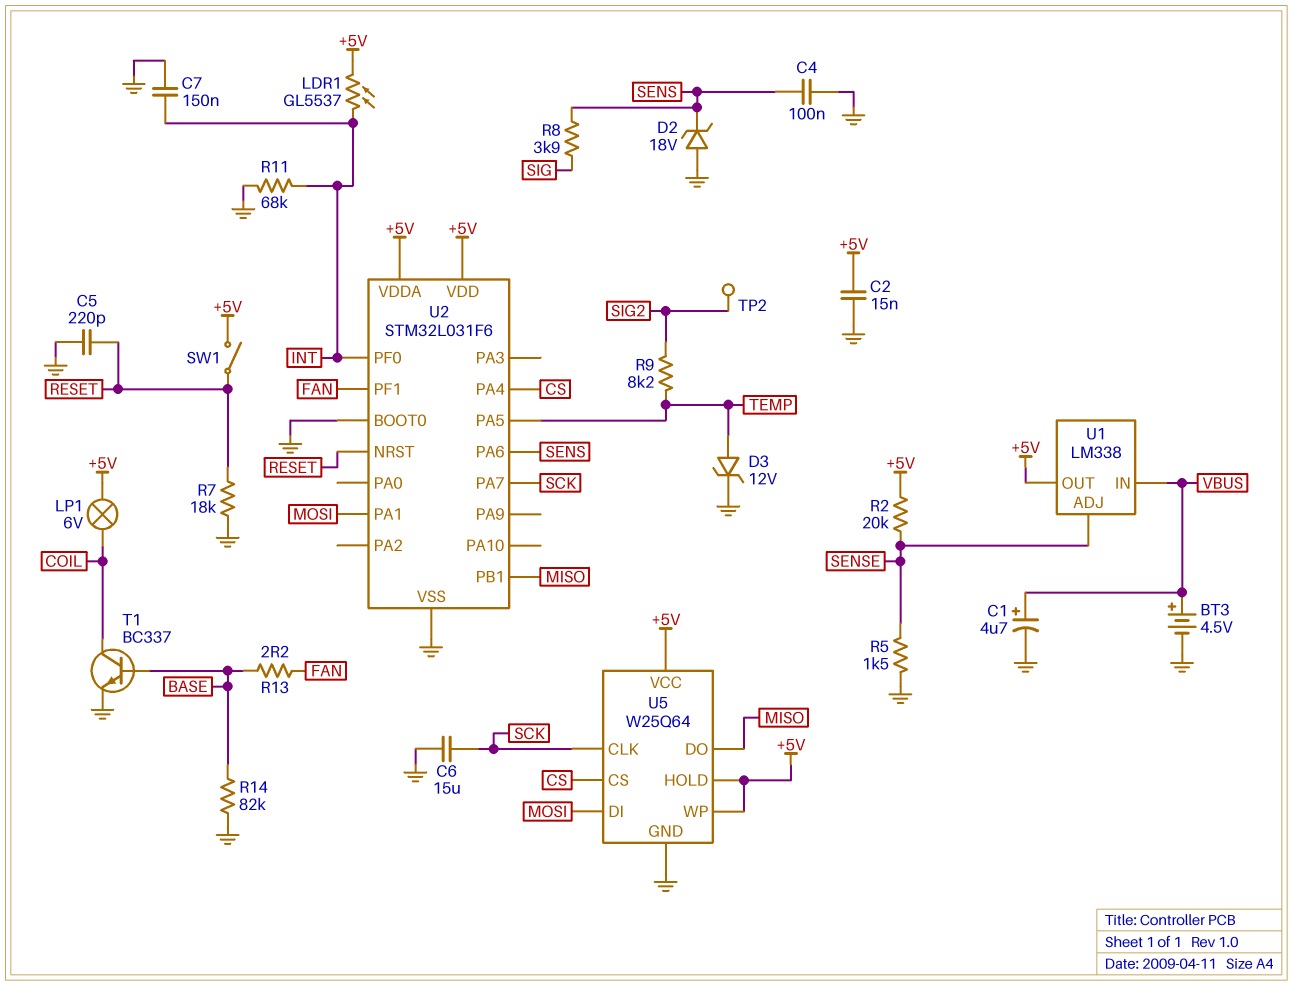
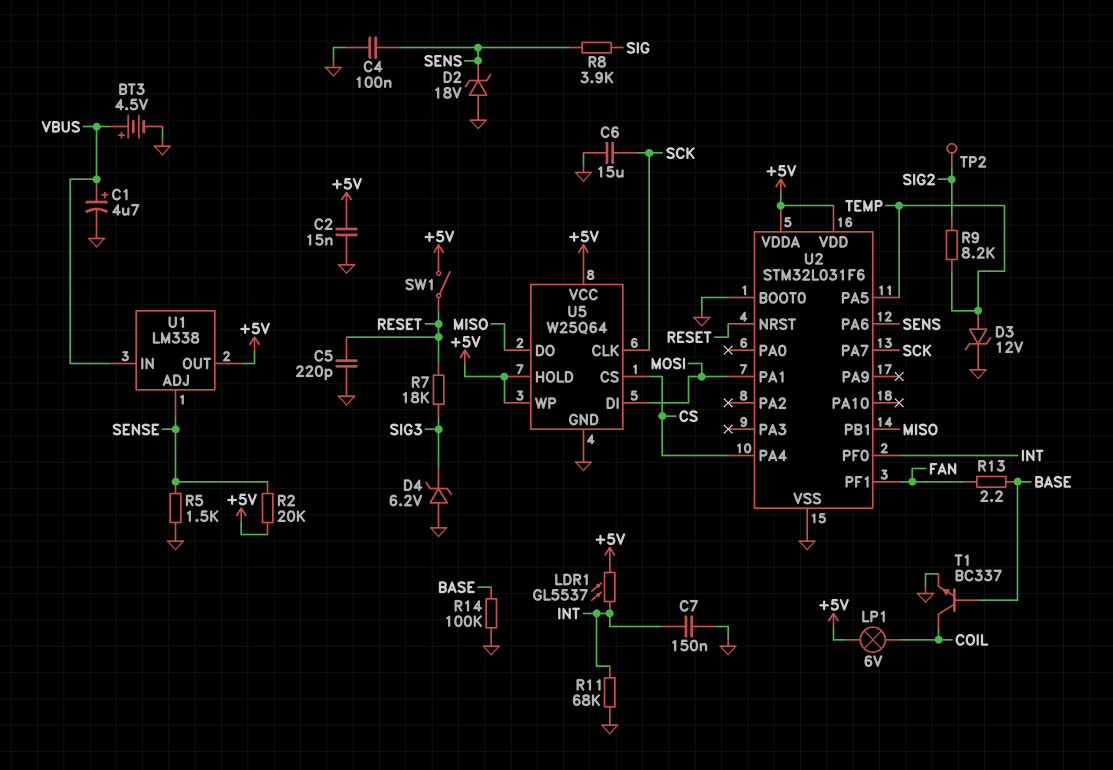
D4: none -> zener 6.2V (A GND, K SIG3)
R7: 18k (GND, RESET) -> 18k (RESET, SIG3)
R14: 82k (BASE, GND) -> 100k (BASE, GND)

